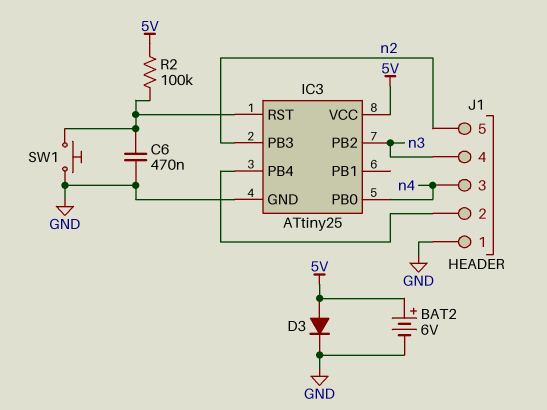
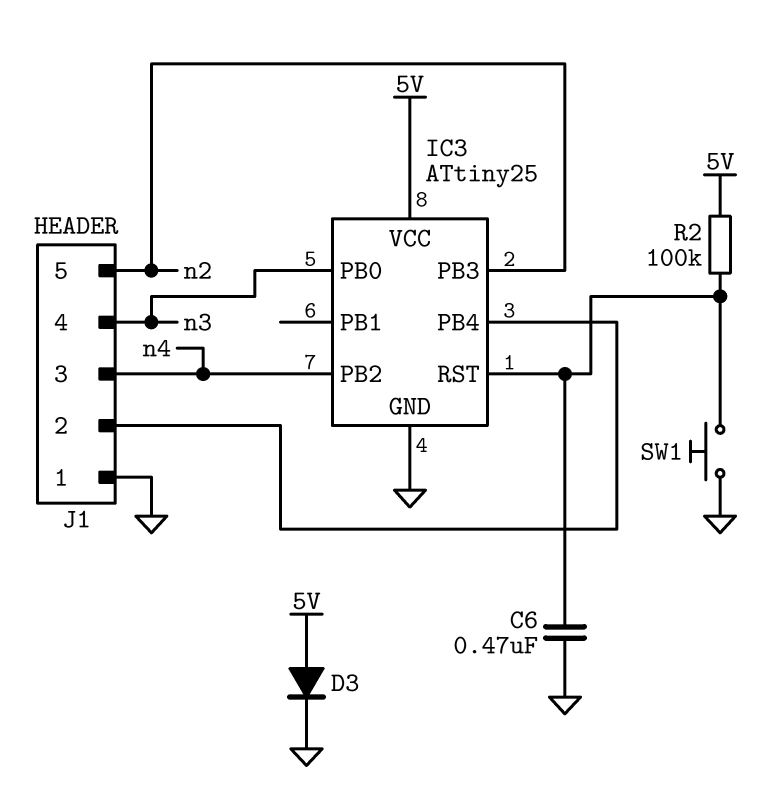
BAT2: 6V (plus 5V, minus GND) -> none
IC3 pin PB0: n4 -> n3
IC3 pin PB2: n3 -> n4

